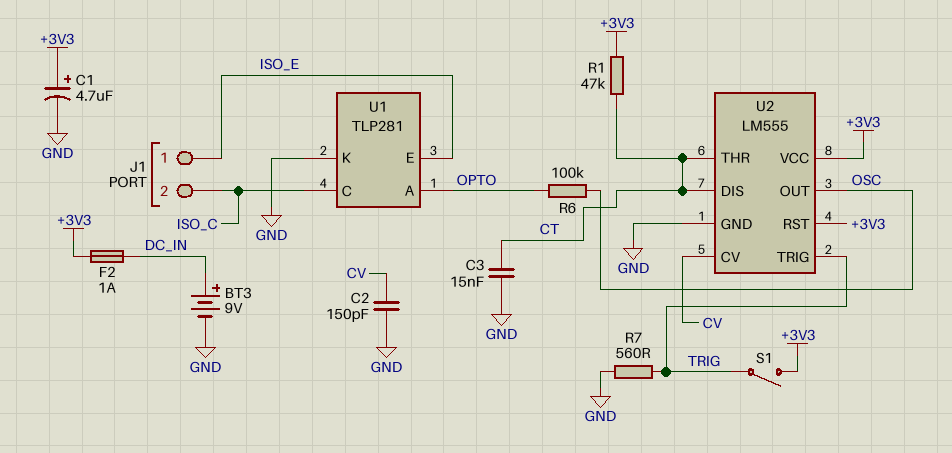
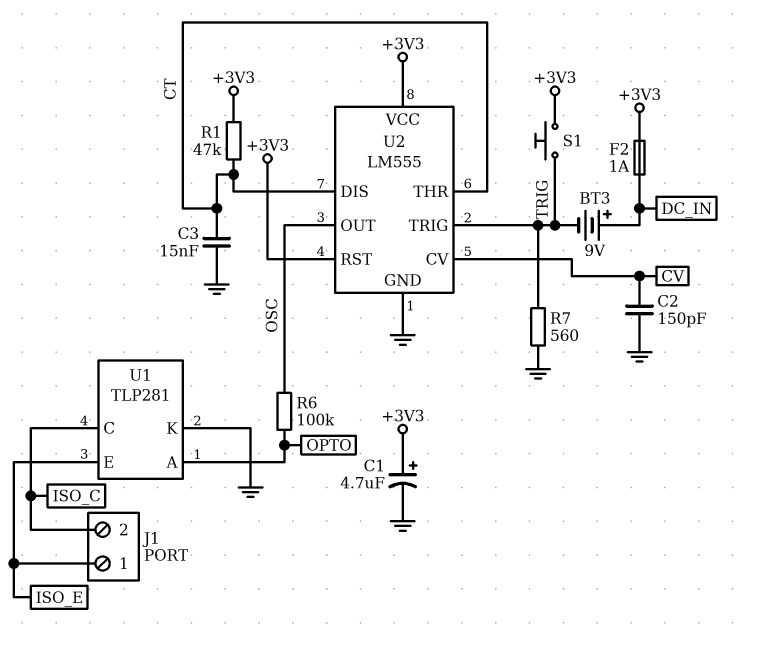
BT3: 9V (plus DC_IN, minus GND) -> 9V (plus DC_IN, minus TRIG)
S1: switch (+3V3, TRIG) -> button (+3V3, TRIG)

